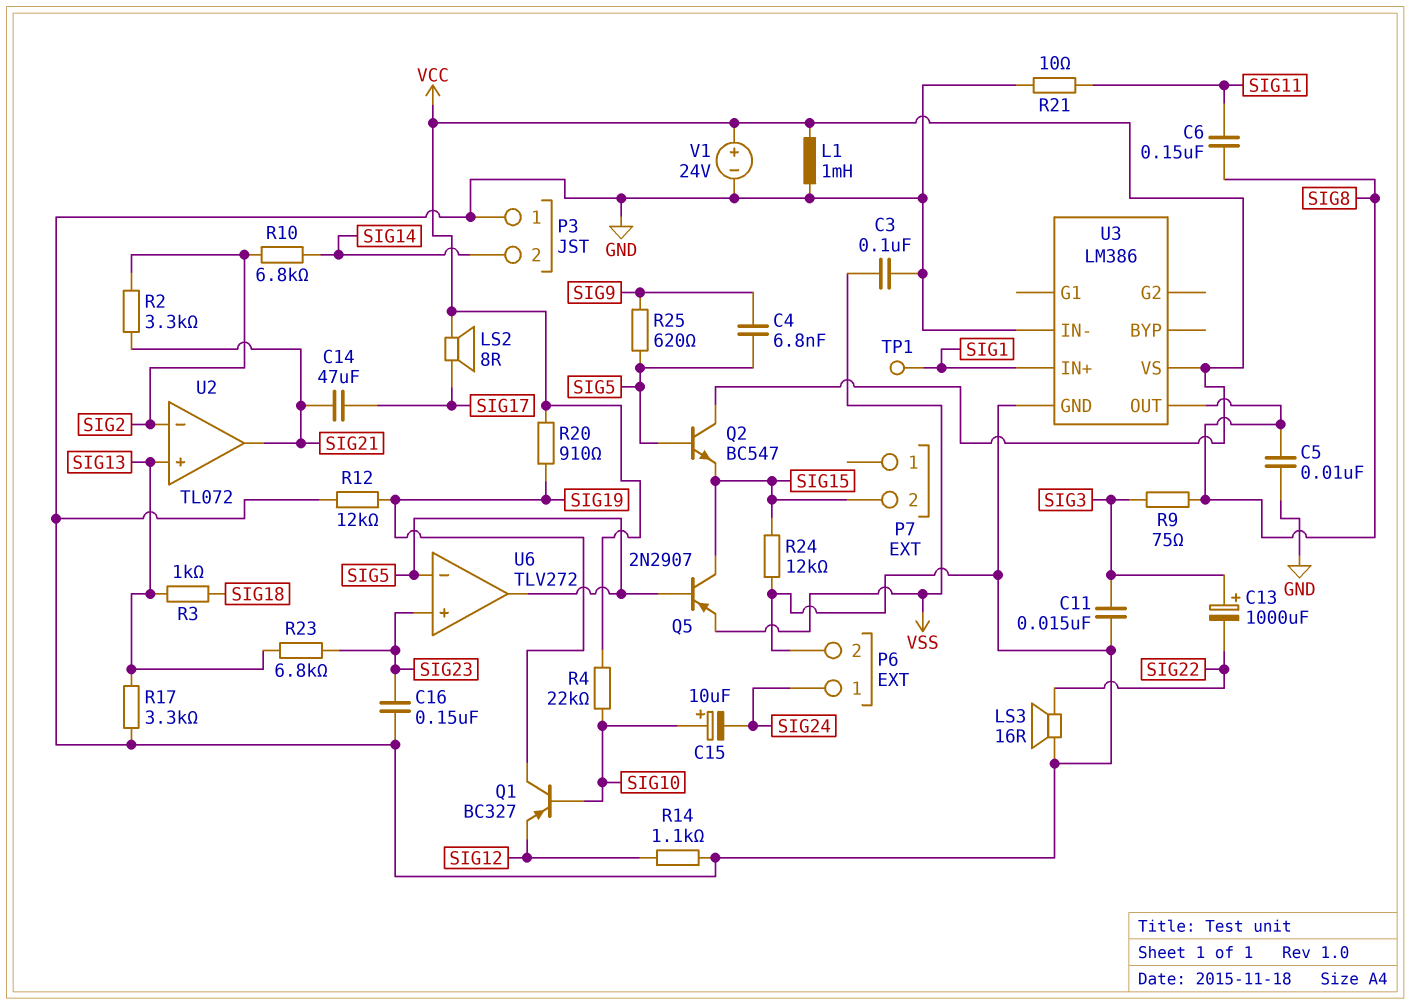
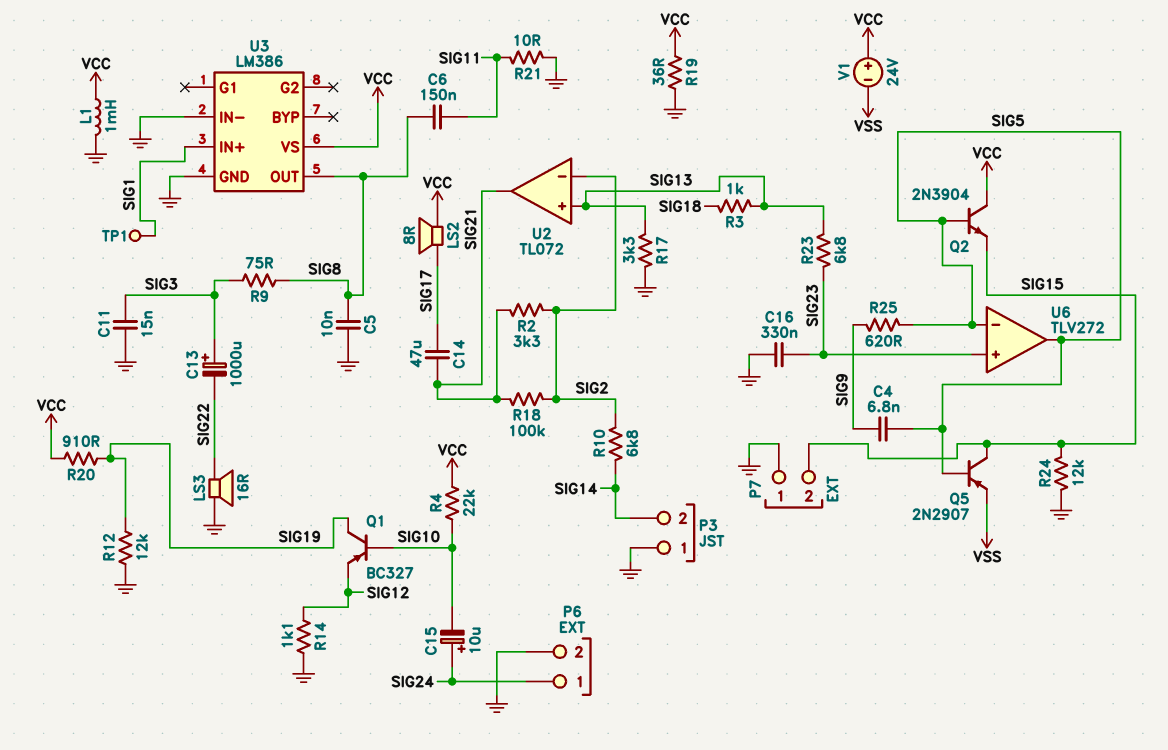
C3: 100nF (GND, VSS) -> none
C15: 10uF (plus SIG10, minus SIG24) -> 10uF (plus SIG24, minus SIG10)
C16: 150nF (GND, SIG23) -> 330nF (GND, SIG23)
P7 pin 1: none -> GND
Q2: NPN BC547 (B SIG5, C VCC, E SIG15) -> NPN 2N3904 (B SIG5, C VCC, E SIG15)
R18: none -> 100k (SIG2, SIG21)
R19: none -> 36 (GND, VCC)
V1: 24V (plus VCC, minus GND) -> 24V (plus VCC, minus VSS)

